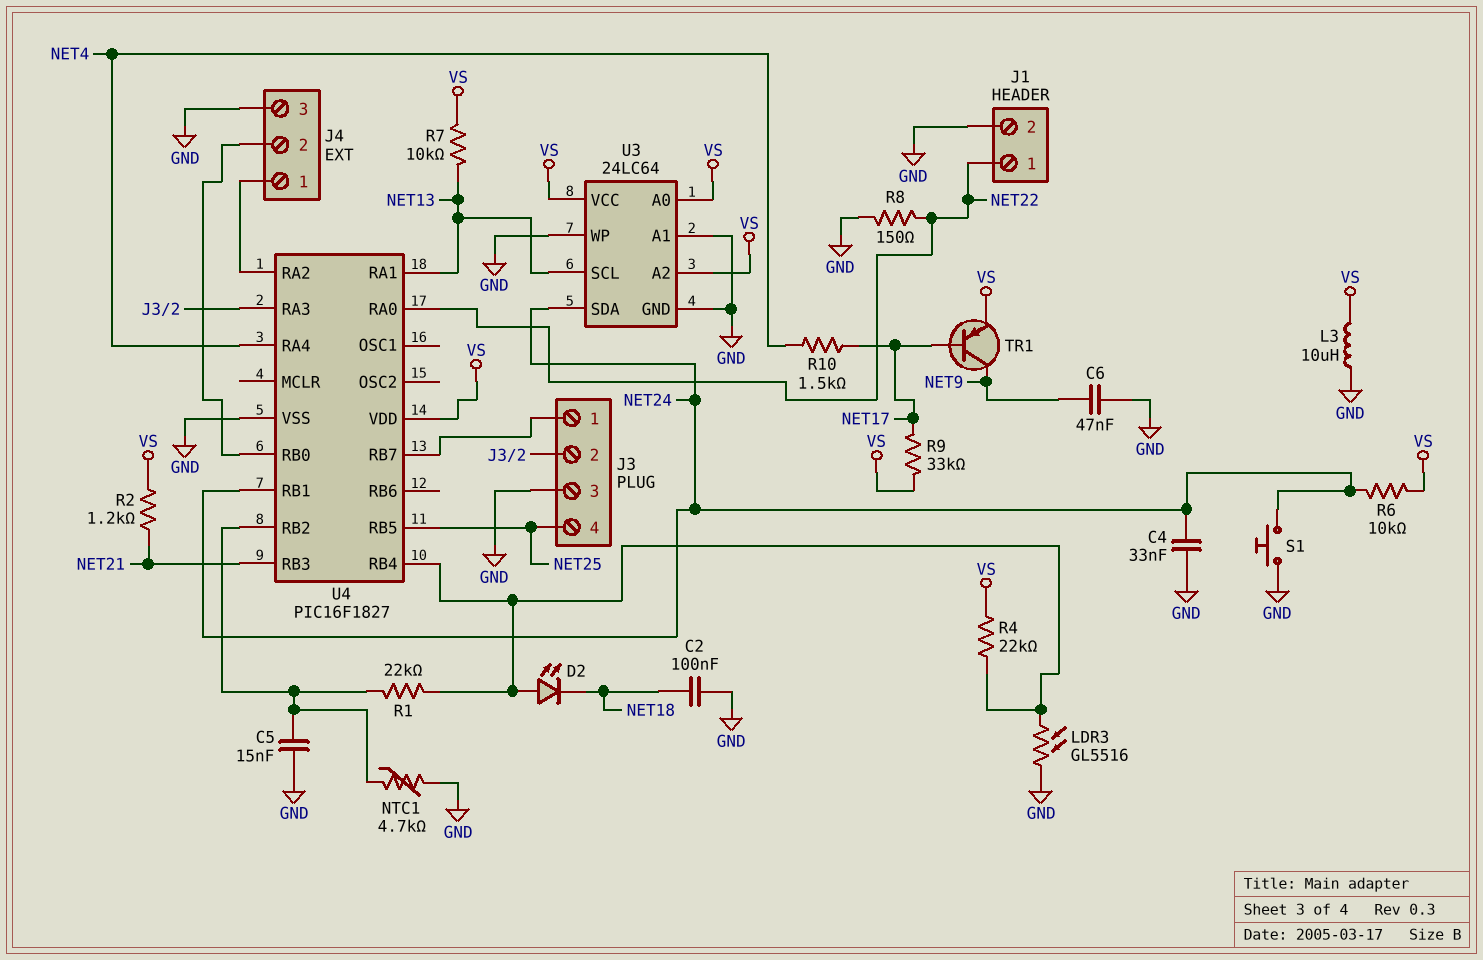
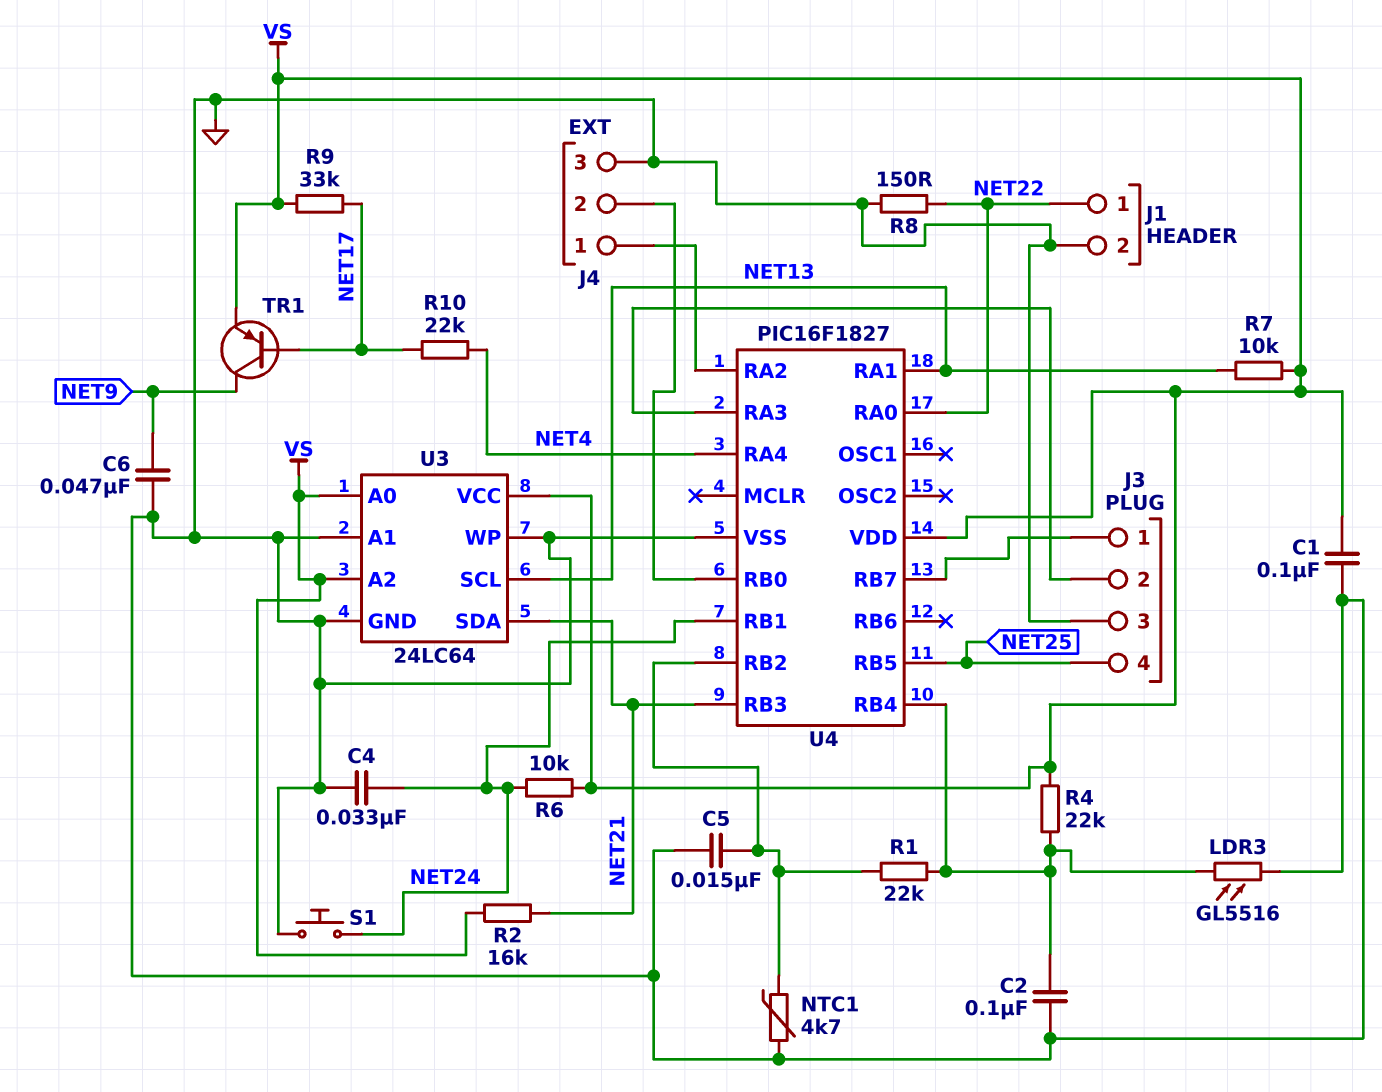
C1: none -> 100nF (GND, VS)
C2: 100nF (GND, NET18) -> 100nF (GND, U4/RB4)
D2: LED (A U4/RB4, K NET18) -> none
L3: 10uH (GND, VS) -> none
R2: 1.2k (NET21, VS) -> 16k (NET21, VS)
R10: 1.5k (NET4, NET17) -> 22k (NET4, NET17)
U3 pin SDA: NET24 -> NET21

